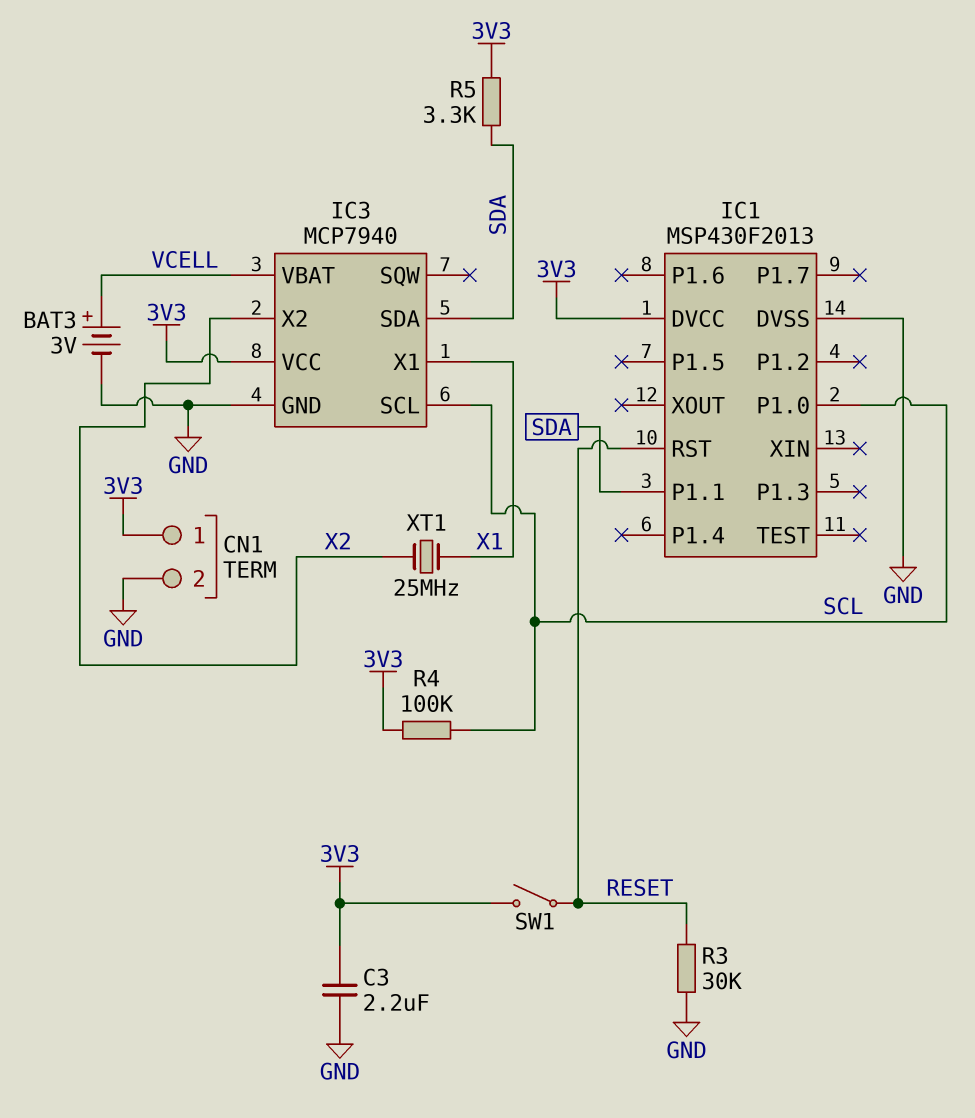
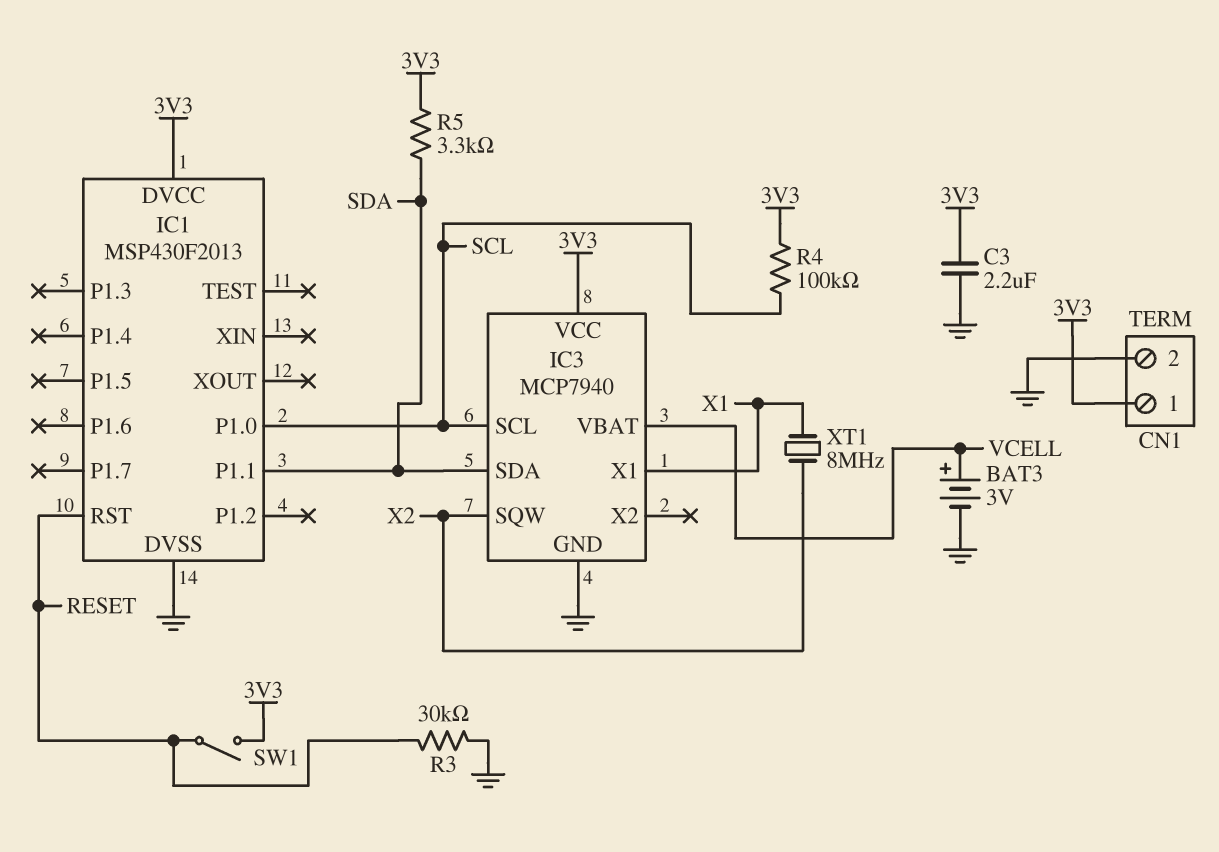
IC3 pin SQW: none -> X2
IC3 pin X2: X2 -> none
XT1: 25MHz (X1, X2) -> 8MHz (X1, X2)

